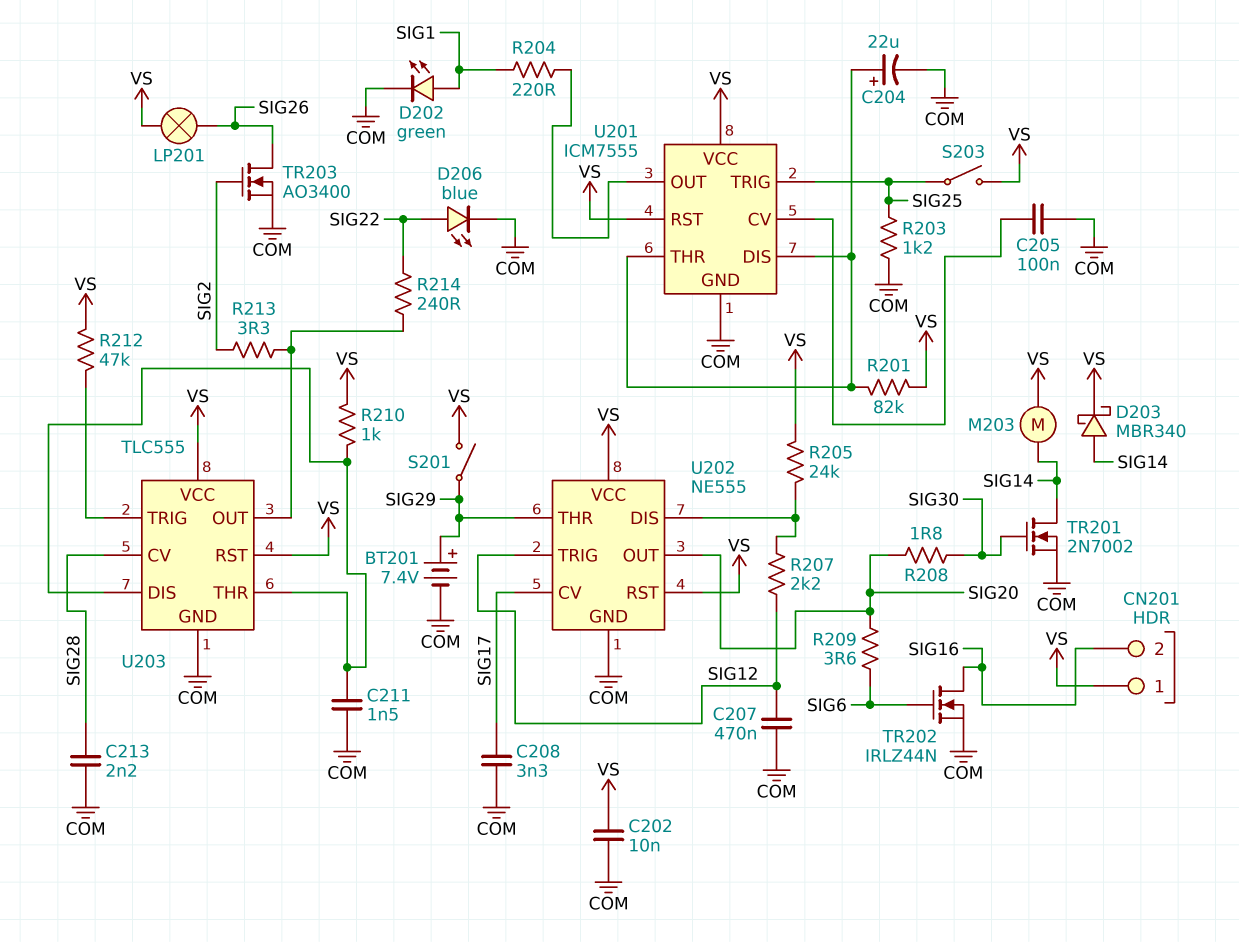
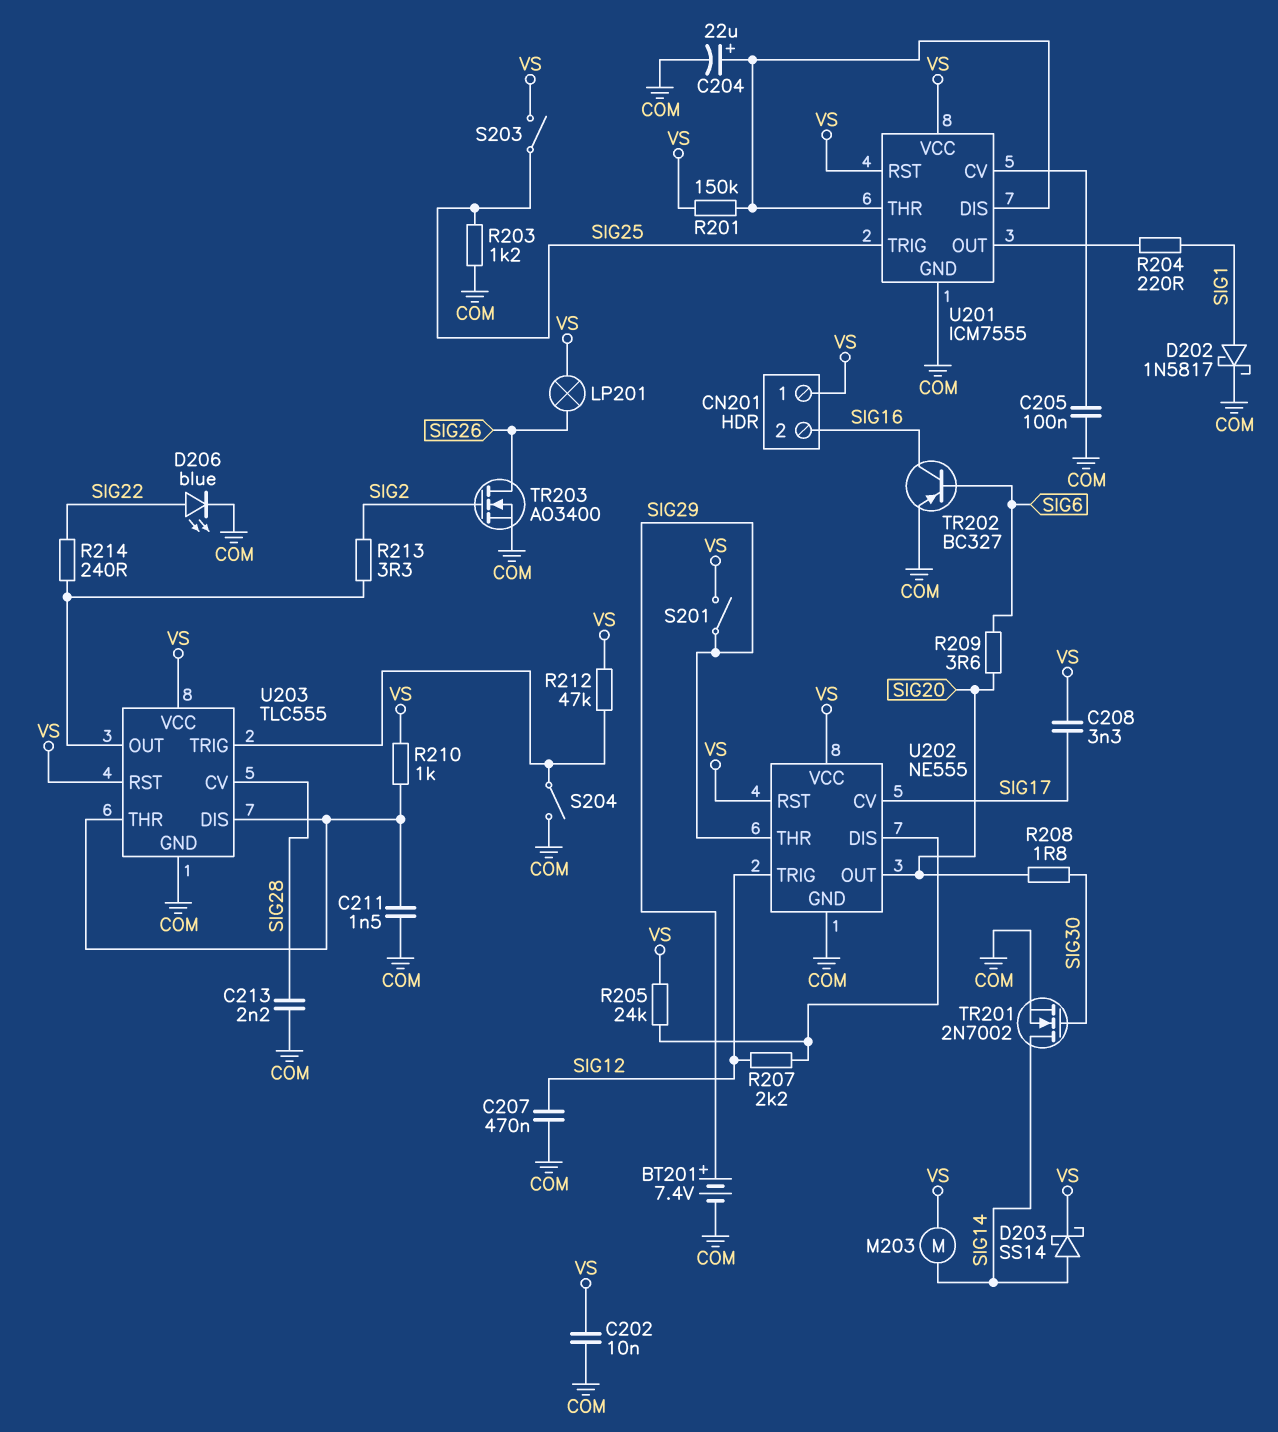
C208: 3.3nF (COM, SIG17) -> 3.3nF (SIG17, VS)
D202: LED green (A SIG1, K COM) -> schottky 1N5817 (A SIG1, K COM)
D203: schottky MBR340 (A SIG14, K VS) -> schottky SS14 (A SIG14, K VS)
R201: 82k (U201/DIS, VS) -> 150k (U201/DIS, VS)
S204: none -> switch (COM, U203/TRIG)
TR202: NMOS IRLZ44N (G SIG6, D SIG16, S COM) -> PNP BC327 (B SIG6, C SIG16, E COM)

